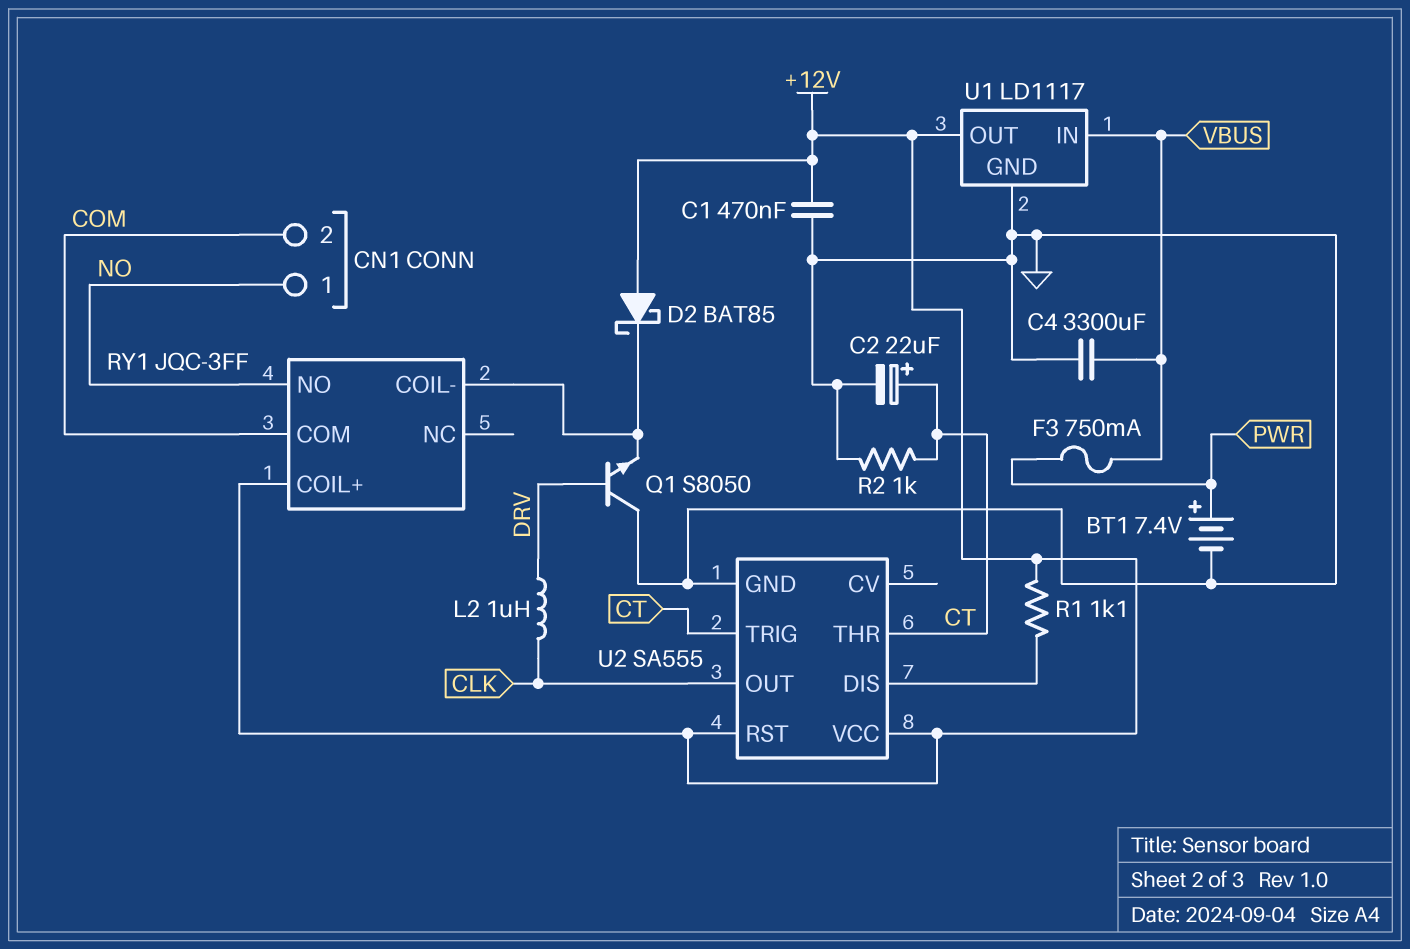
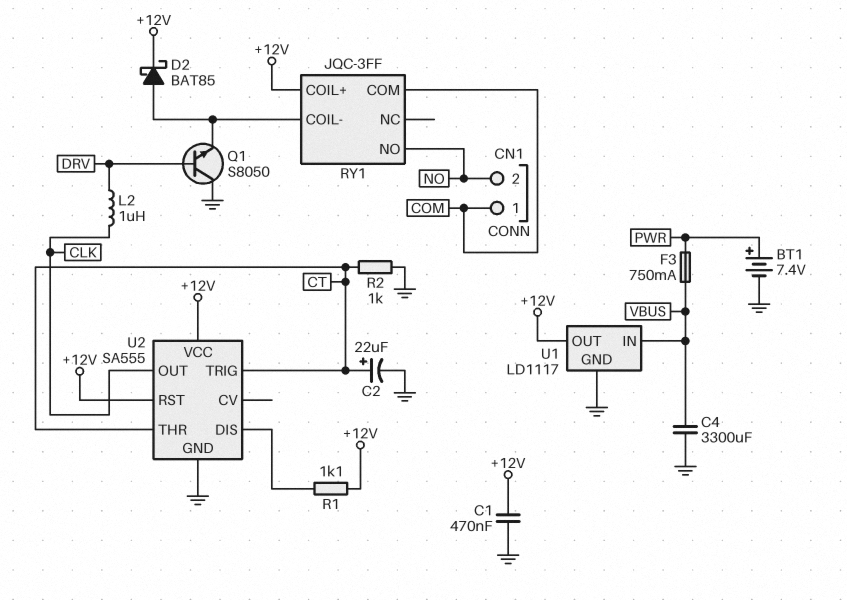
CN1 pin 1: NO -> COM
CN1 pin 2: COM -> NO
D2: schottky BAT85 (A +12V, K RY1/COIL-) -> schottky BAT85 (A RY1/COIL-, K +12V)

